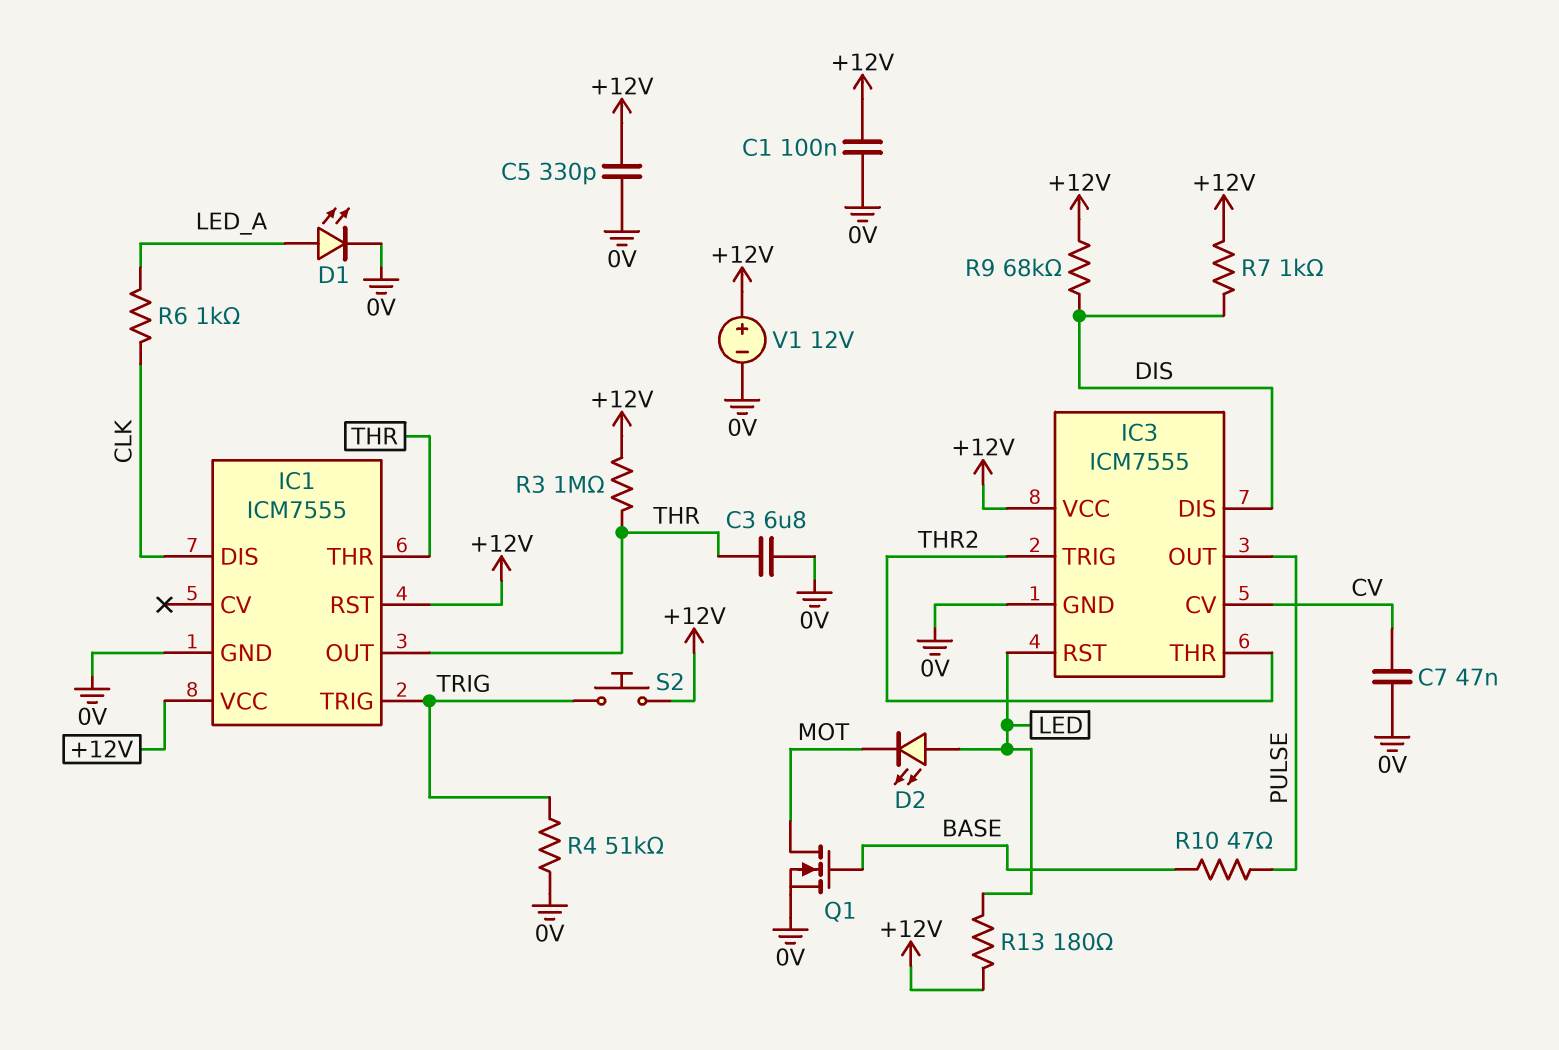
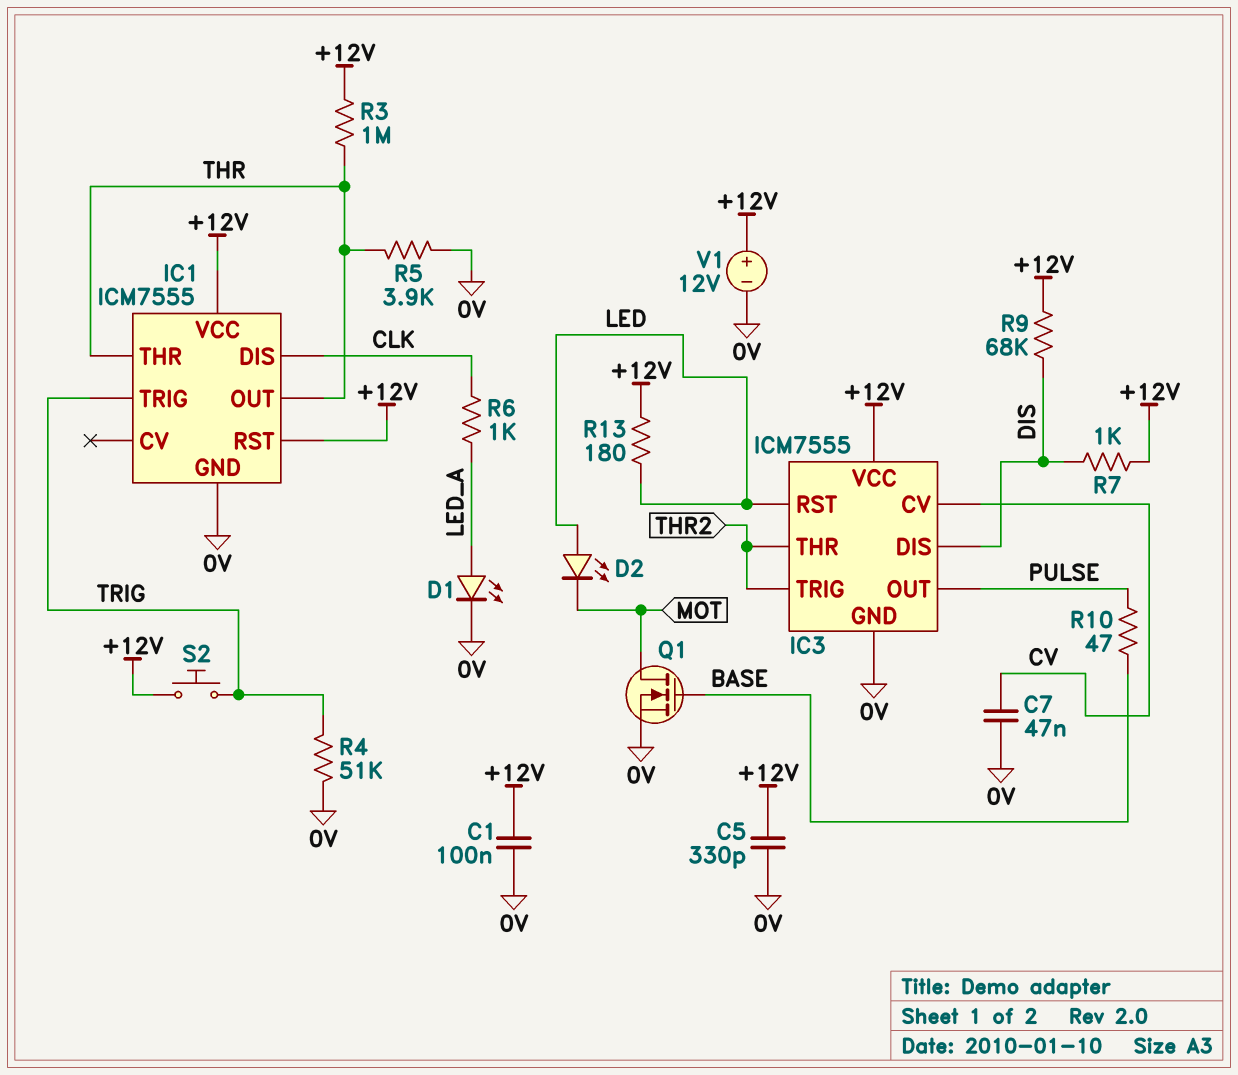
C3: 6.8uF (0V, THR) -> none
R5: none -> 3.9k (0V, THR)

